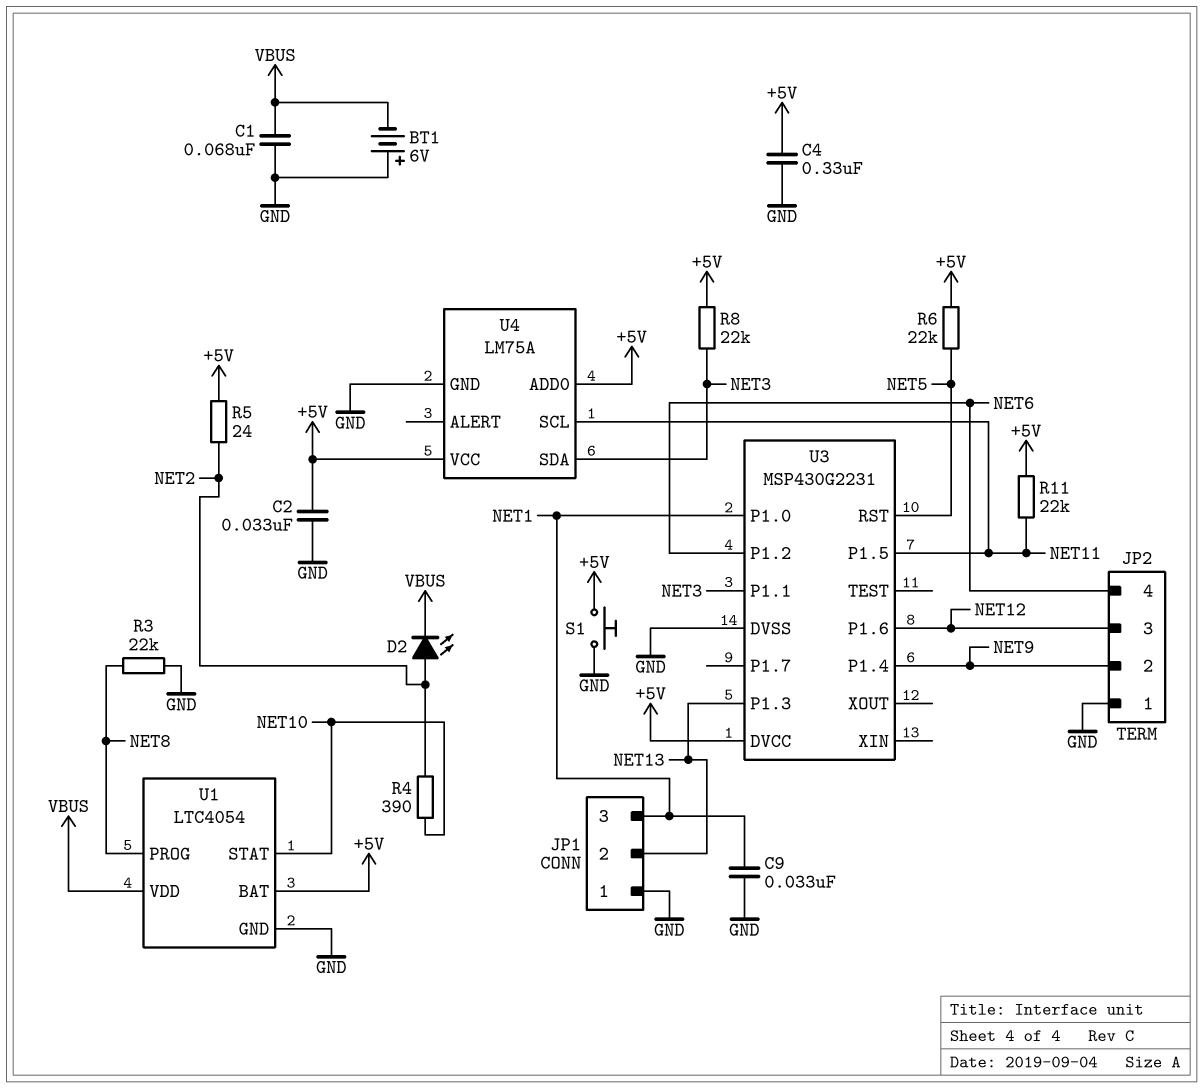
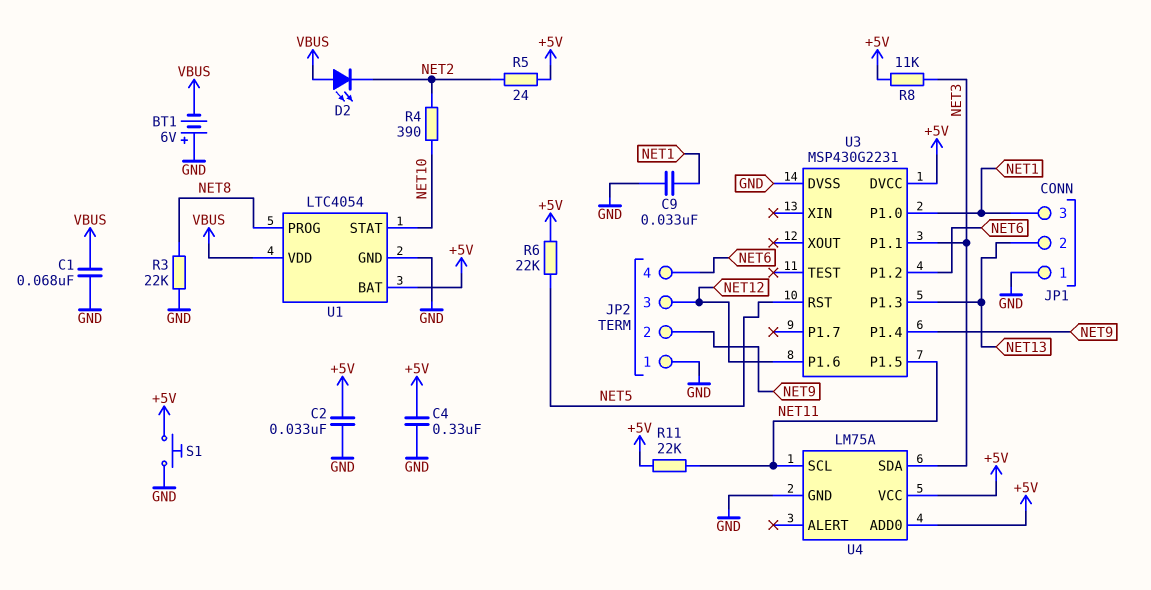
D2: LED (A NET2, K VBUS) -> LED (A VBUS, K NET2)
R8: 22k (+5V, NET3) -> 11k (+5V, NET3)

